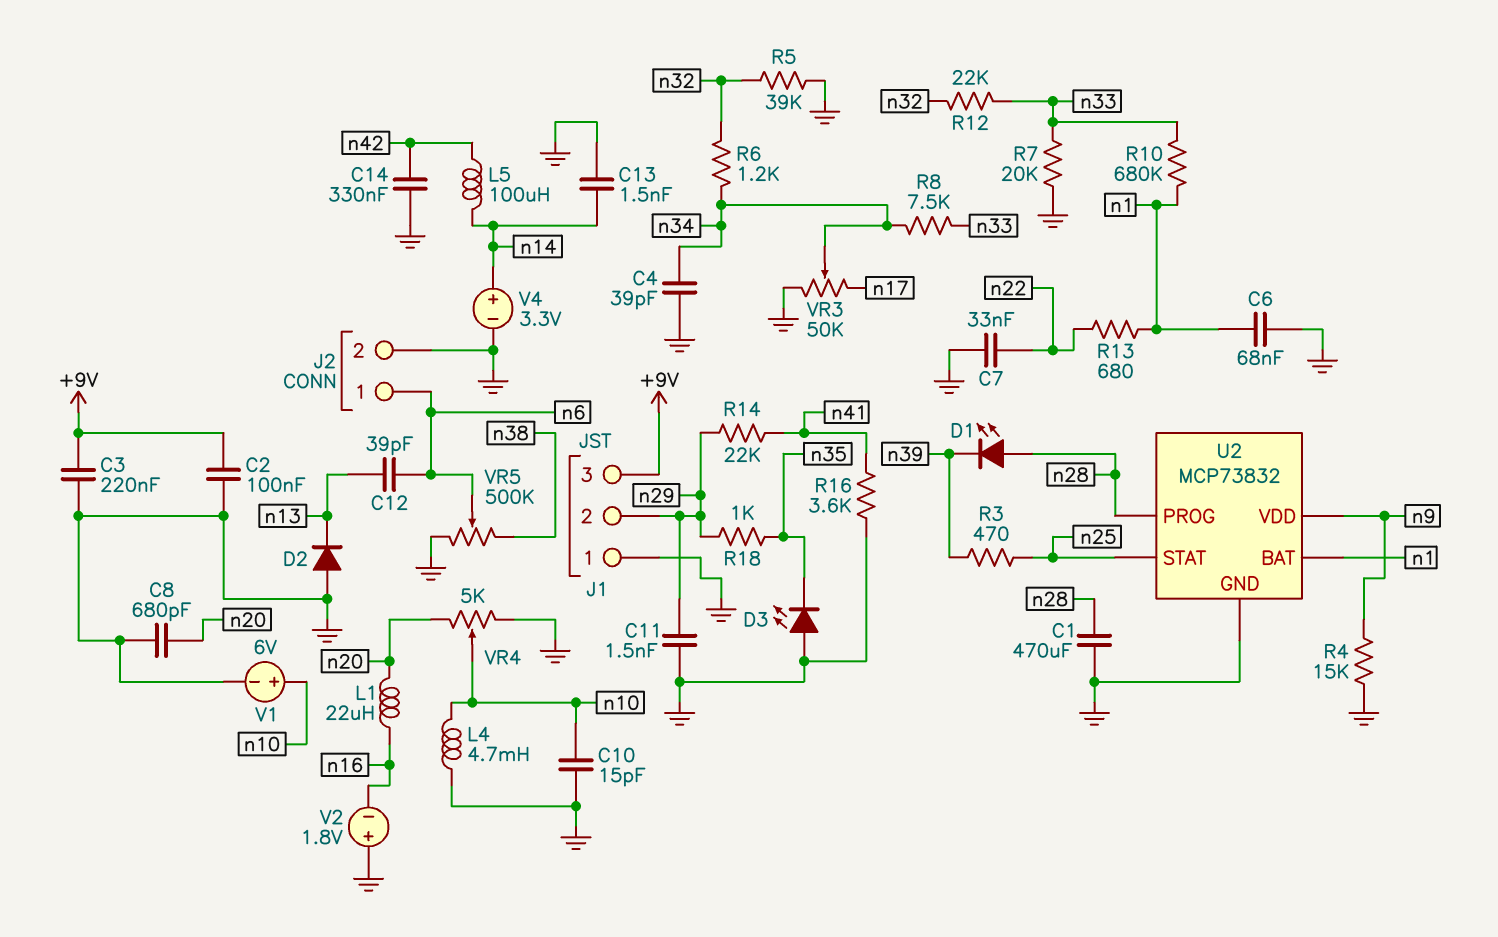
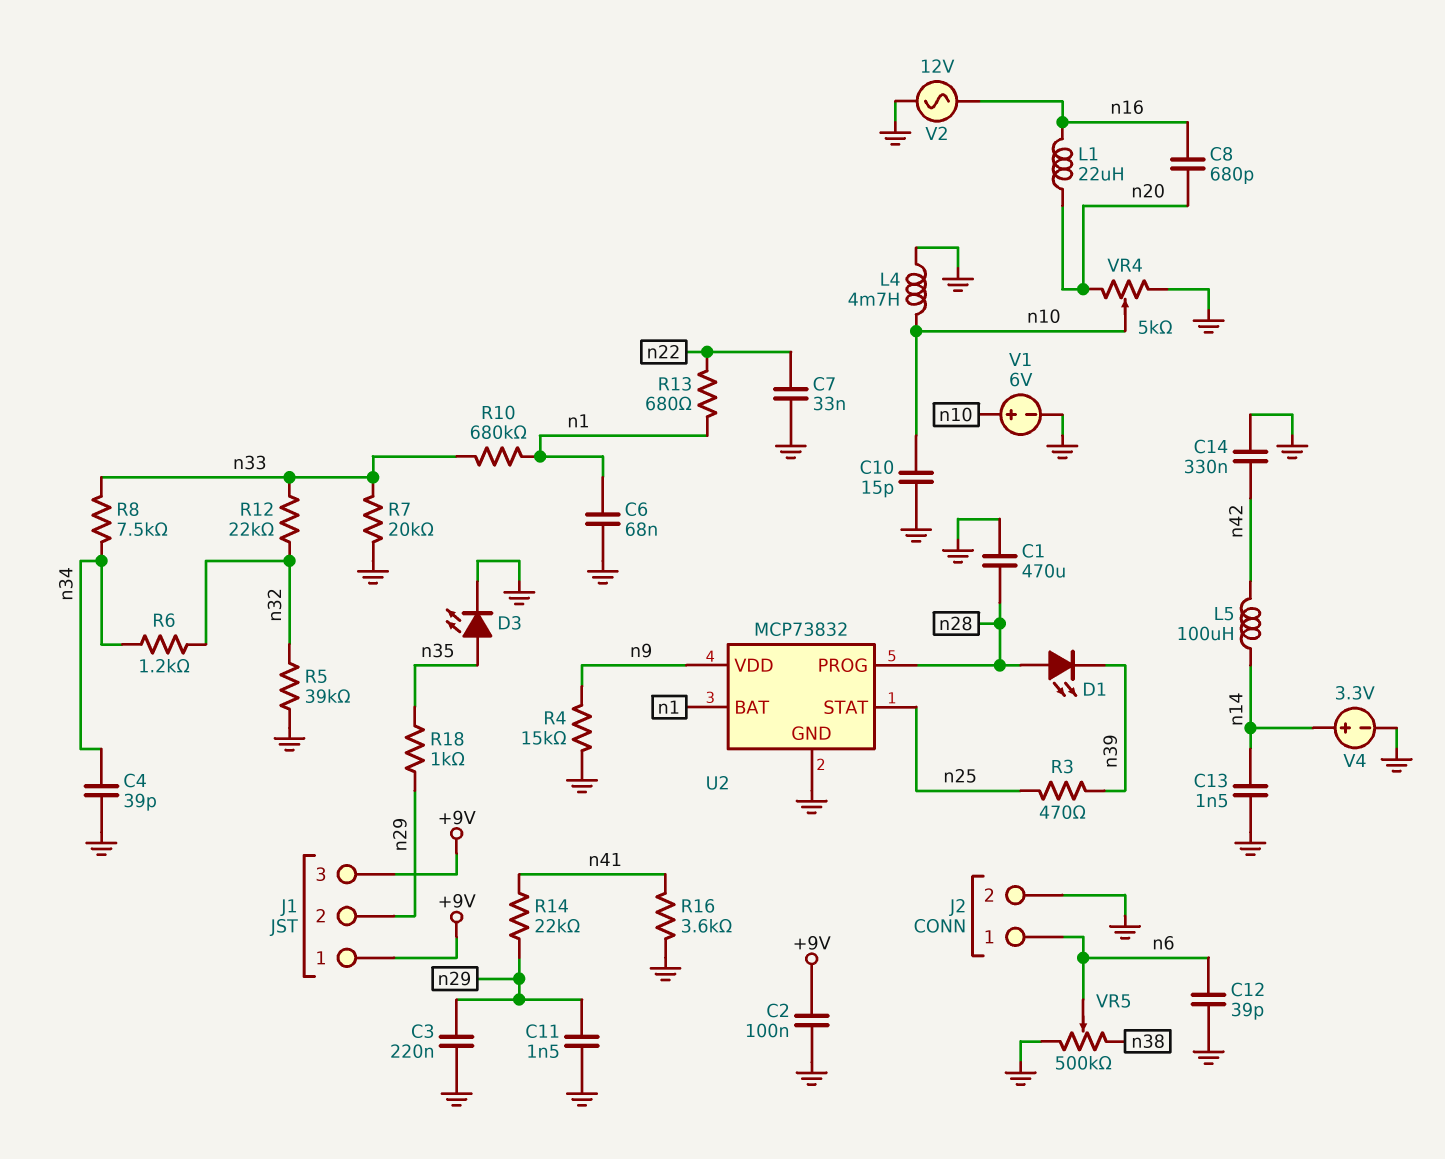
C3: 220nF (+9V, GND) -> 220nF (GND, n29)
C8: 680pF (GND, n20) -> 680pF (n16, n20)
C12: 39pF (n6, n13) -> 39pF (GND, n6)
D2: diode (A GND, K n13) -> none
D3: LED (A GND, K n35) -> LED (A n35, K GND)
J1 pin 1: GND -> +9V
V2: 1.8V (plus GND, minus n16) -> AC 12V (GND, n16)
VR3: 50k (GND, n17, wiper n34) -> none

